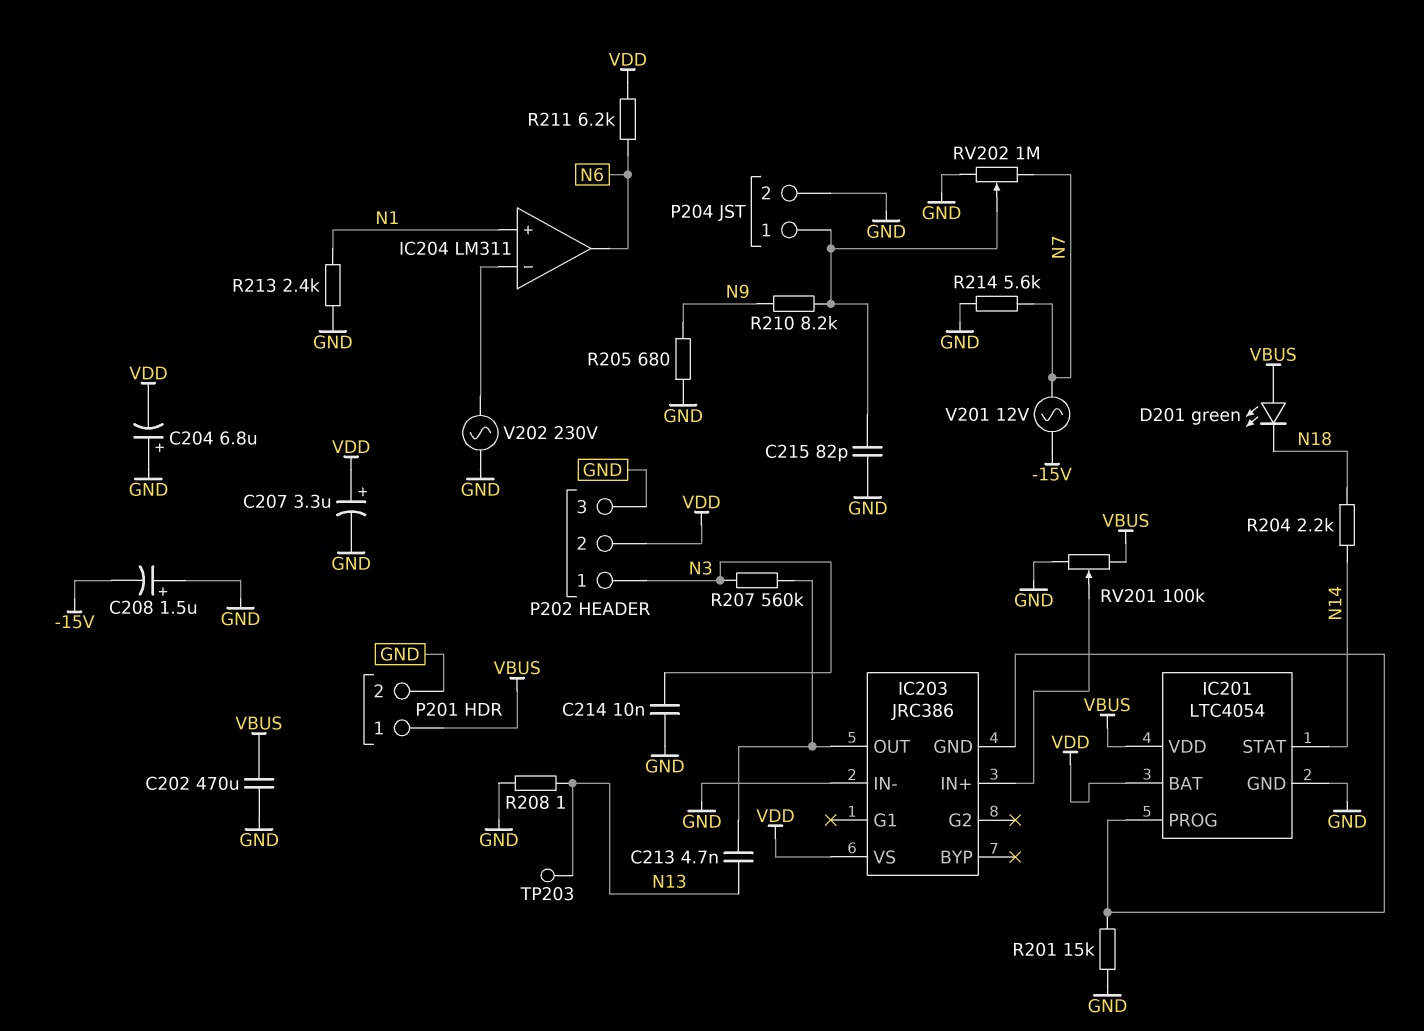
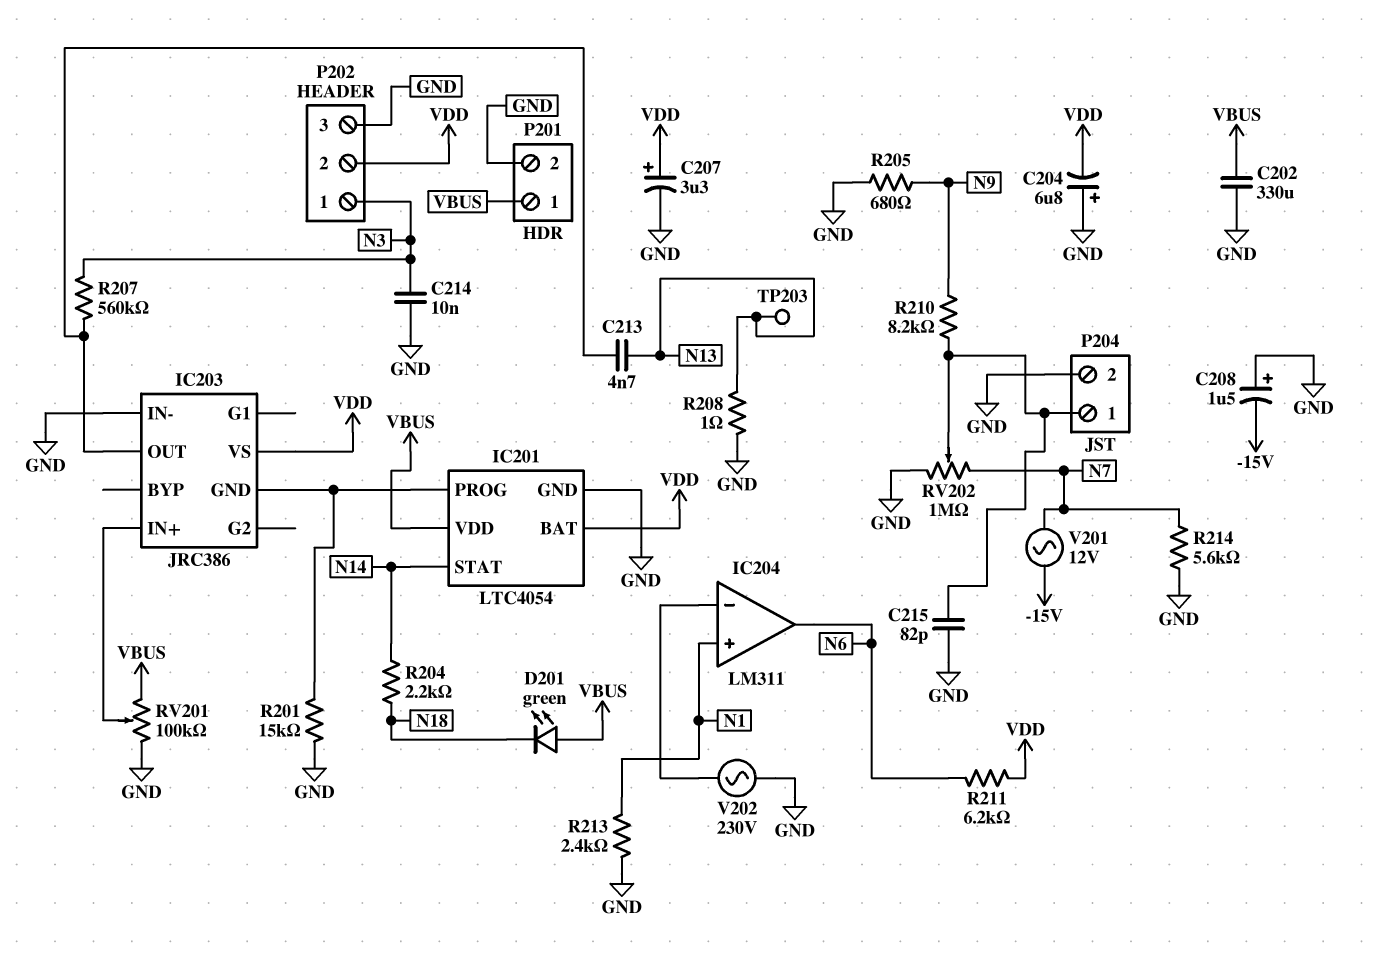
C202: 470uF (GND, VBUS) -> 330uF (GND, VBUS)

